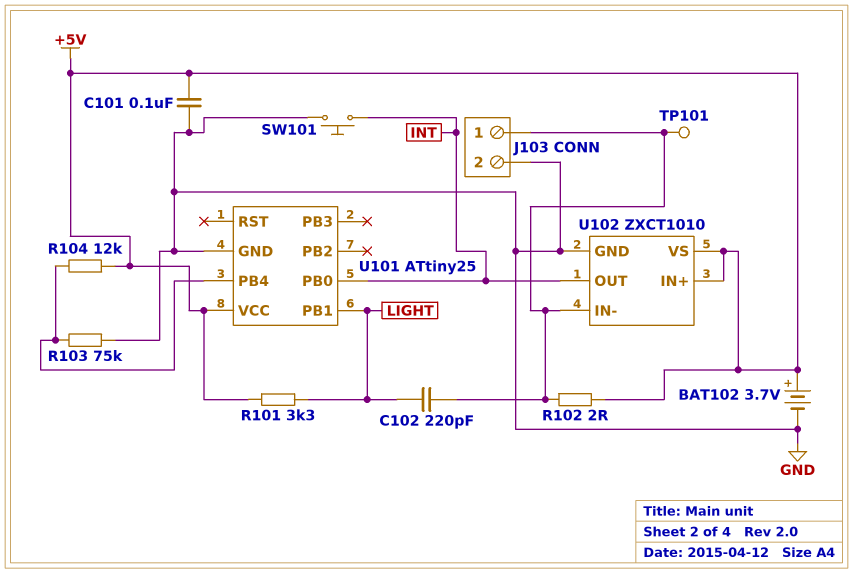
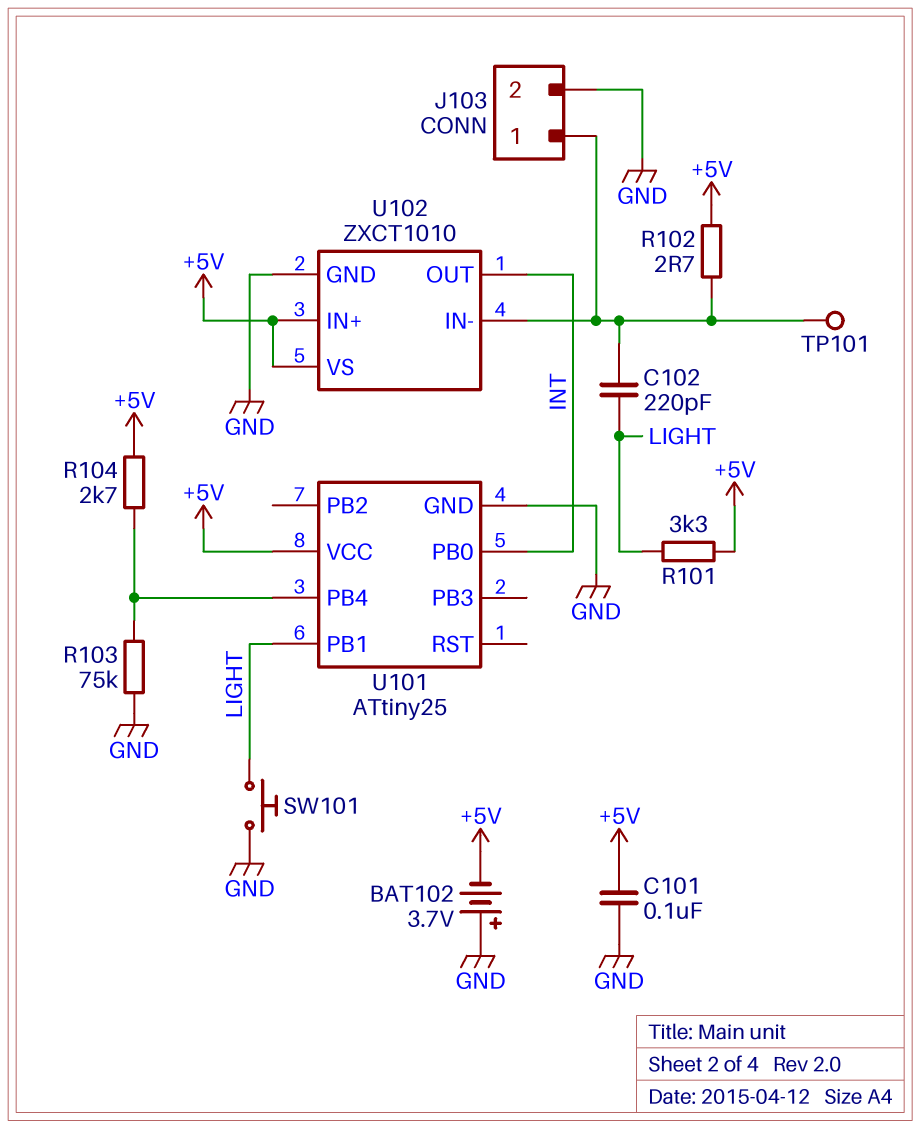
BAT102: 3.7V (plus +5V, minus GND) -> 3.7V (plus GND, minus +5V)
R102: 2 (+5V, J103/1) -> 2.7 (+5V, J103/1)
R104: 12k (+5V, U101/PB4) -> 2.7k (+5V, U101/PB4)
SW101: button (GND, INT) -> button (GND, LIGHT)

